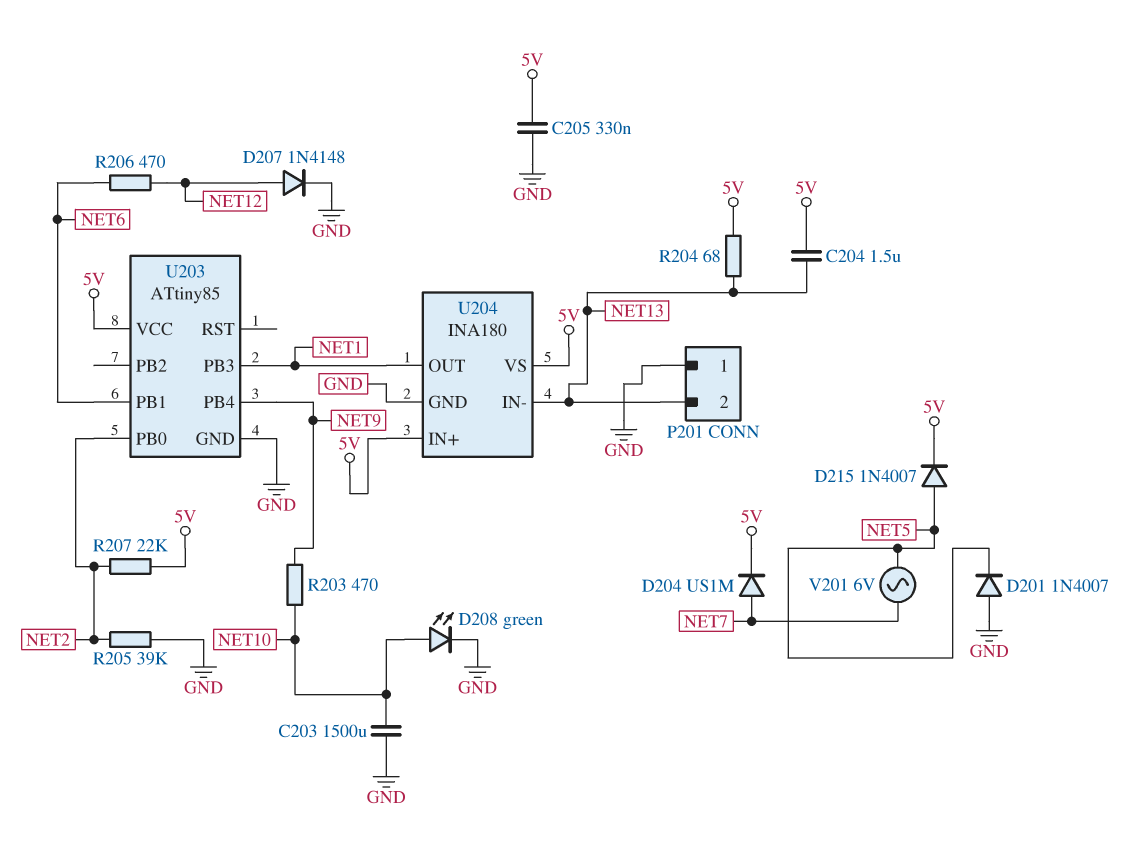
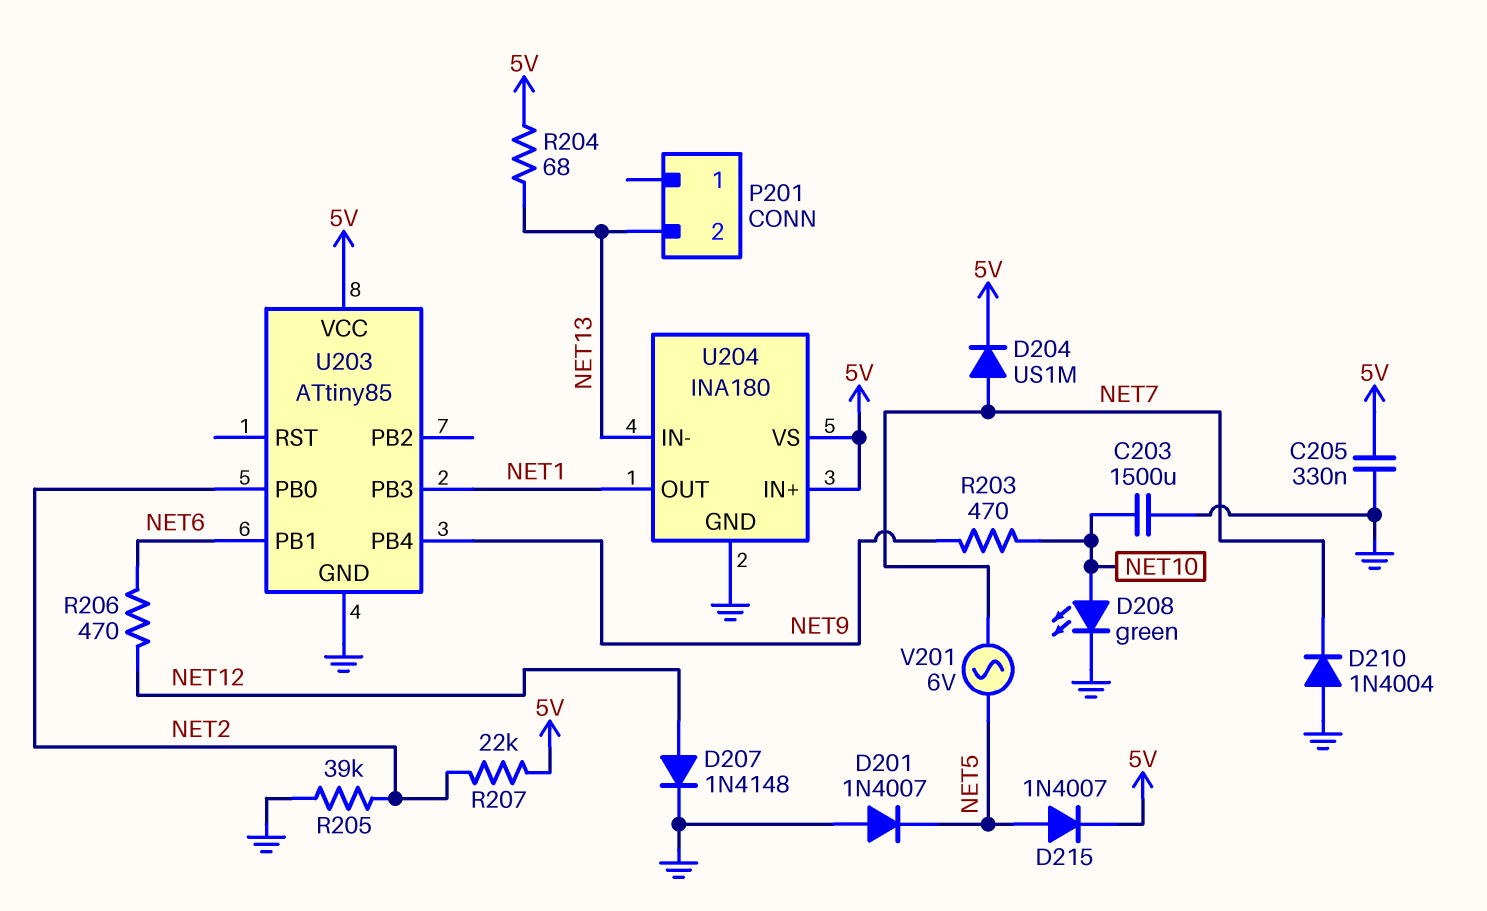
C204: 1.5uF (5V, NET13) -> none
D210: none -> diode 1N4004 (A GND, K NET7)
P201 pin 1: GND -> none

